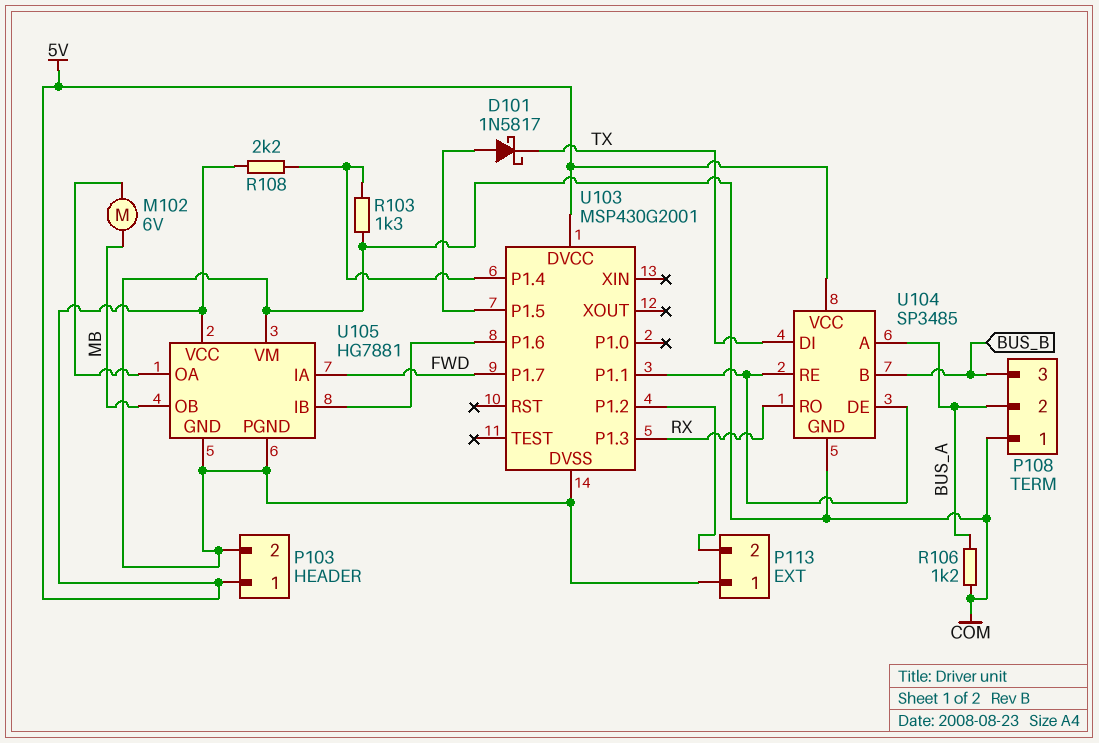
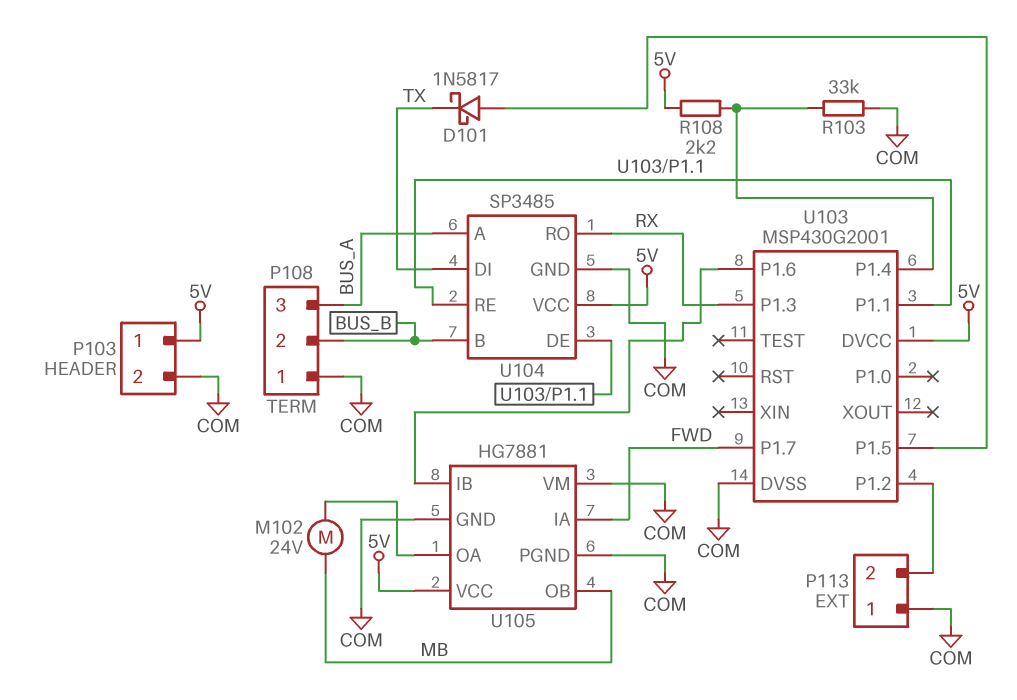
M102: motor 6V (MB, U105/OA) -> motor 24V (MB, U105/OA)
P108 pin 2: BUS_A -> BUS_B
P108 pin 3: BUS_B -> BUS_A
R103: 1.3k (COM, U103/P1.4) -> 33k (COM, U103/P1.4)
R106: 1.2k (BUS_A, COM) -> none

